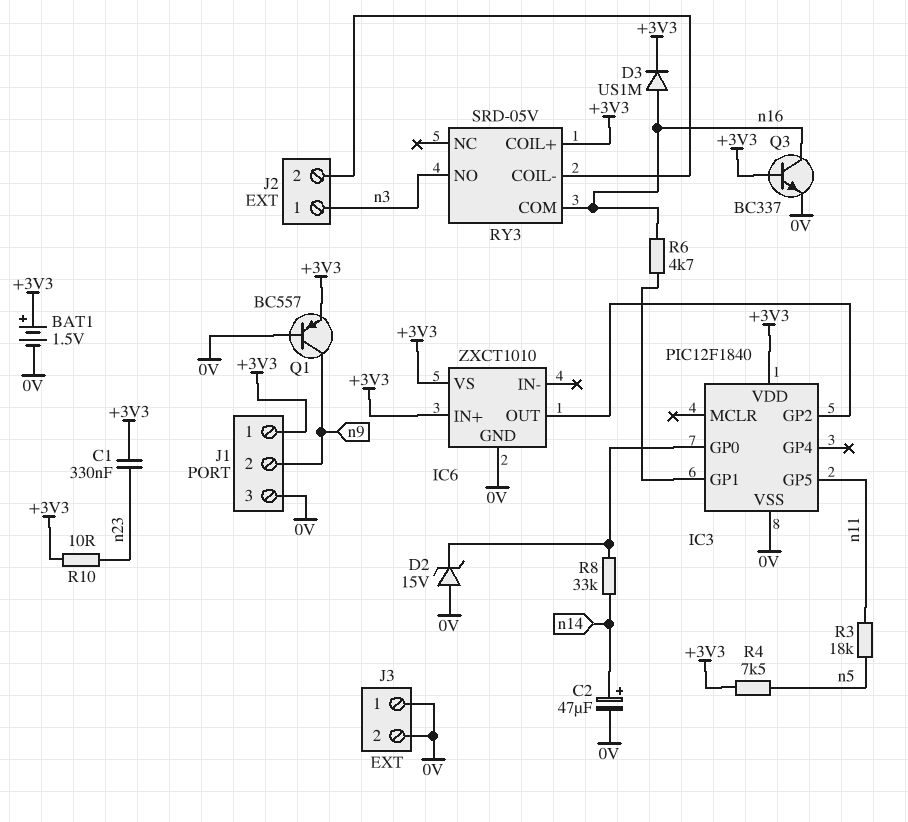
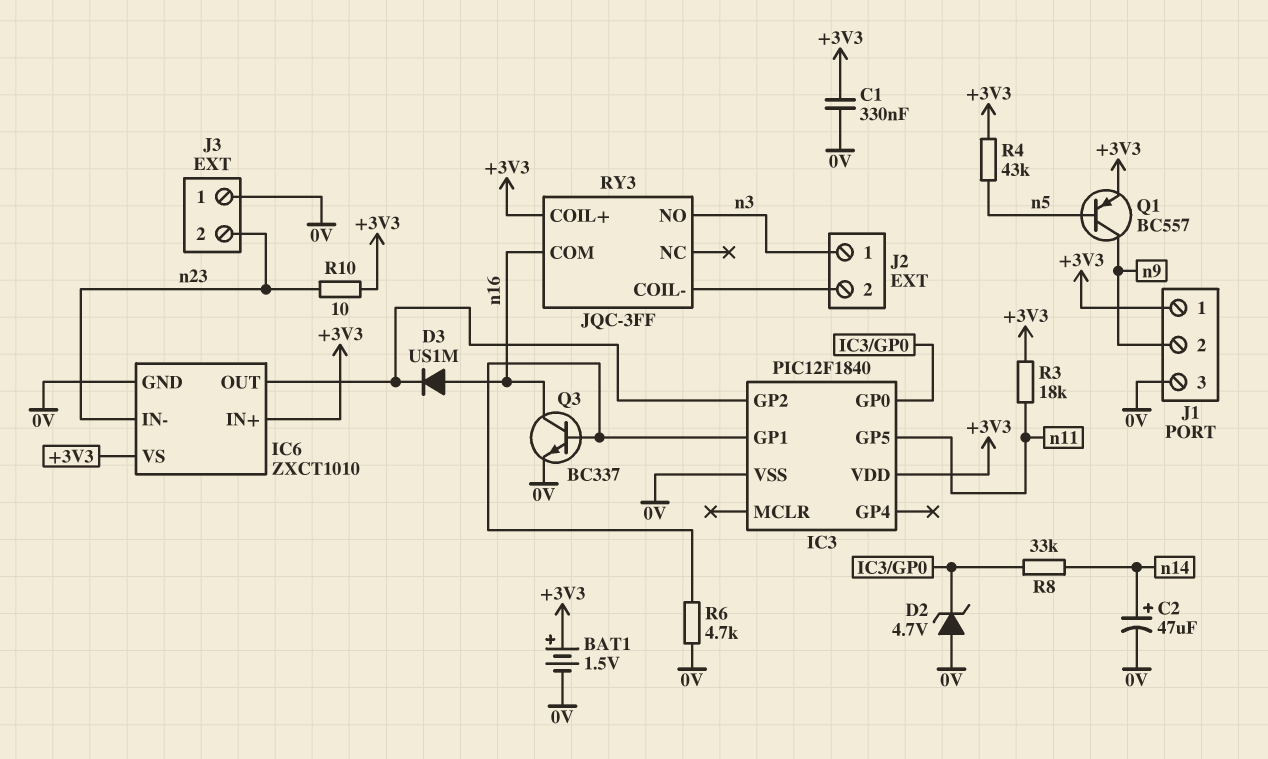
C1: 330nF (+3V3, n23) -> 330nF (+3V3, 0V)
D2: zener 15V (A 0V, K IC3/GP0) -> zener 4.7V (A 0V, K IC3/GP0)
D3: diode US1M (A n16, K +3V3) -> diode US1M (A n16, K IC3/GP2)
IC6 pin IN-: none -> n23
J3 pin 2: 0V -> n23
Q1: PNP BC557 (B 0V, C n9, E +3V3) -> PNP BC557 (B n5, C n9, E +3V3)
Q3: NPN BC337 (B +3V3, C n16, E 0V) -> NPN BC337 (B IC3/GP1, C n16, E 0V)
R3: 18k (n5, n11) -> 18k (+3V3, n11)
R4: 7.5k (+3V3, n5) -> 43k (+3V3, n5)
R6: 4.7k (IC3/GP1, n16) -> 4.7k (0V, IC3/GP1)
RY3: SRD-05V -> JQC-3FF

